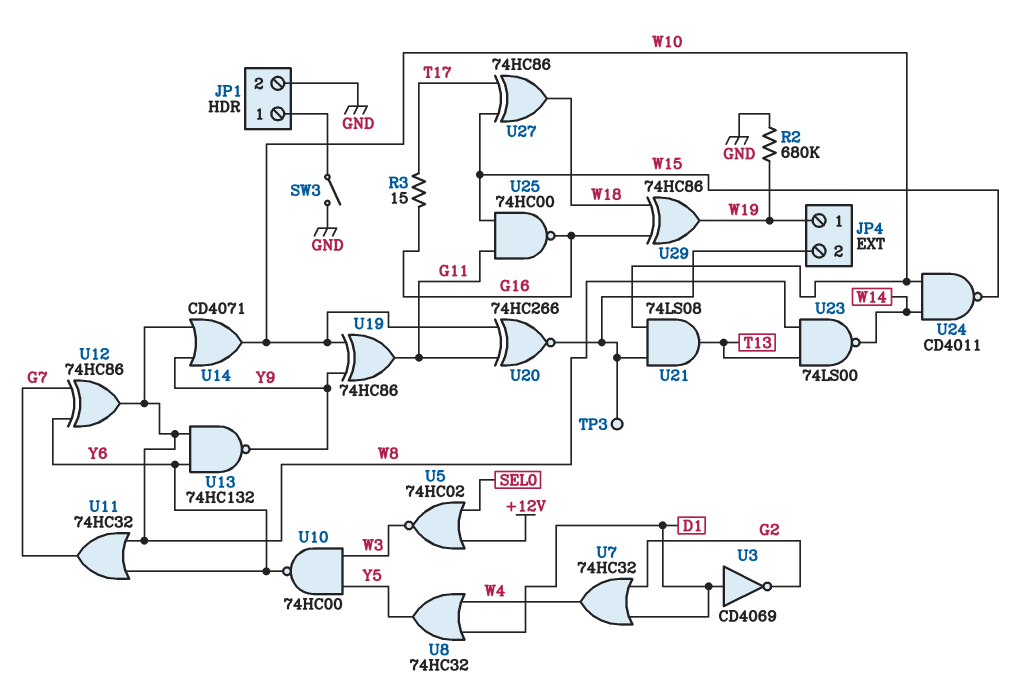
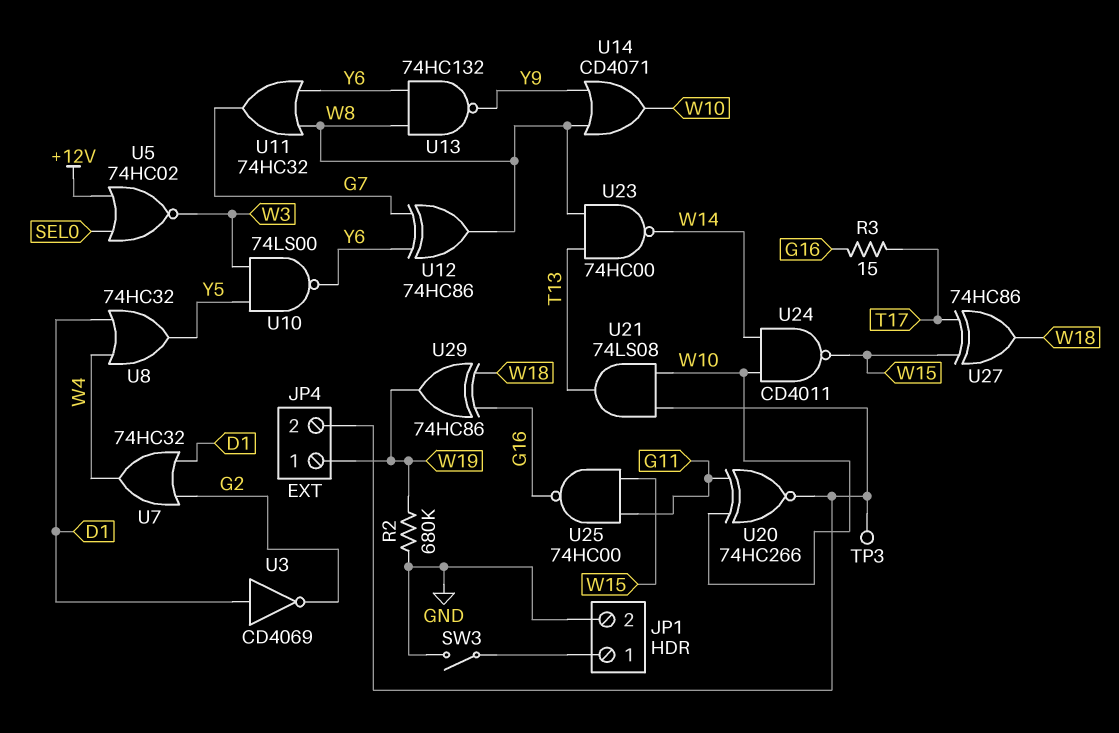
U10: NAND 74HC00 (in W3, in Y5, out Y6) -> NAND 74LS00 (in W3, in Y5, out Y6)
U19: XOR 74HC86 (in W10, in Y9, out G11) -> none
U23: NAND 74LS00 (in T13, in W8, out W14) -> NAND 74HC00 (in T13, in W8, out W14)

